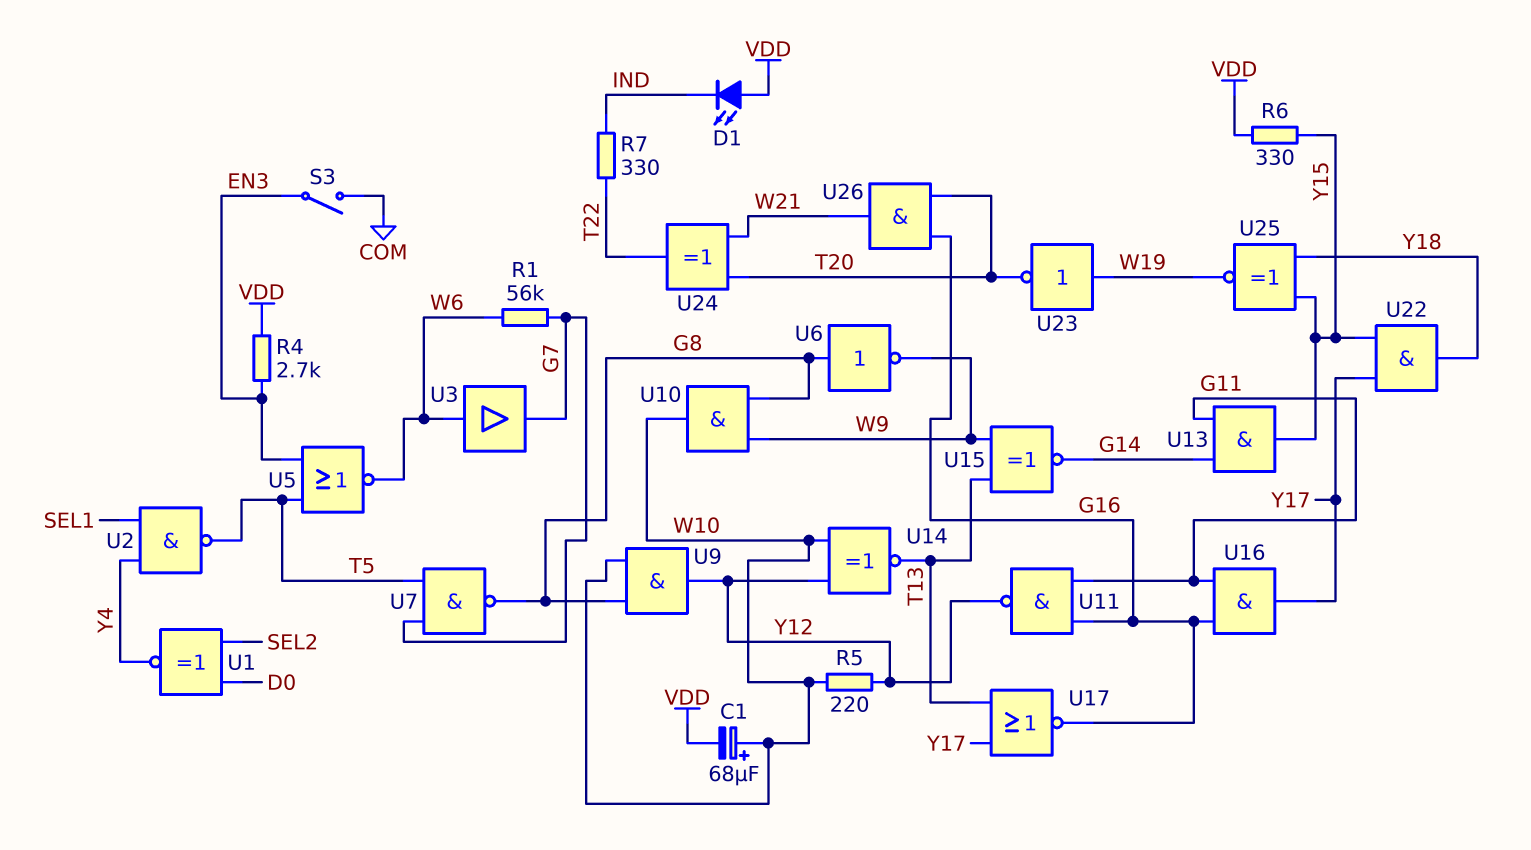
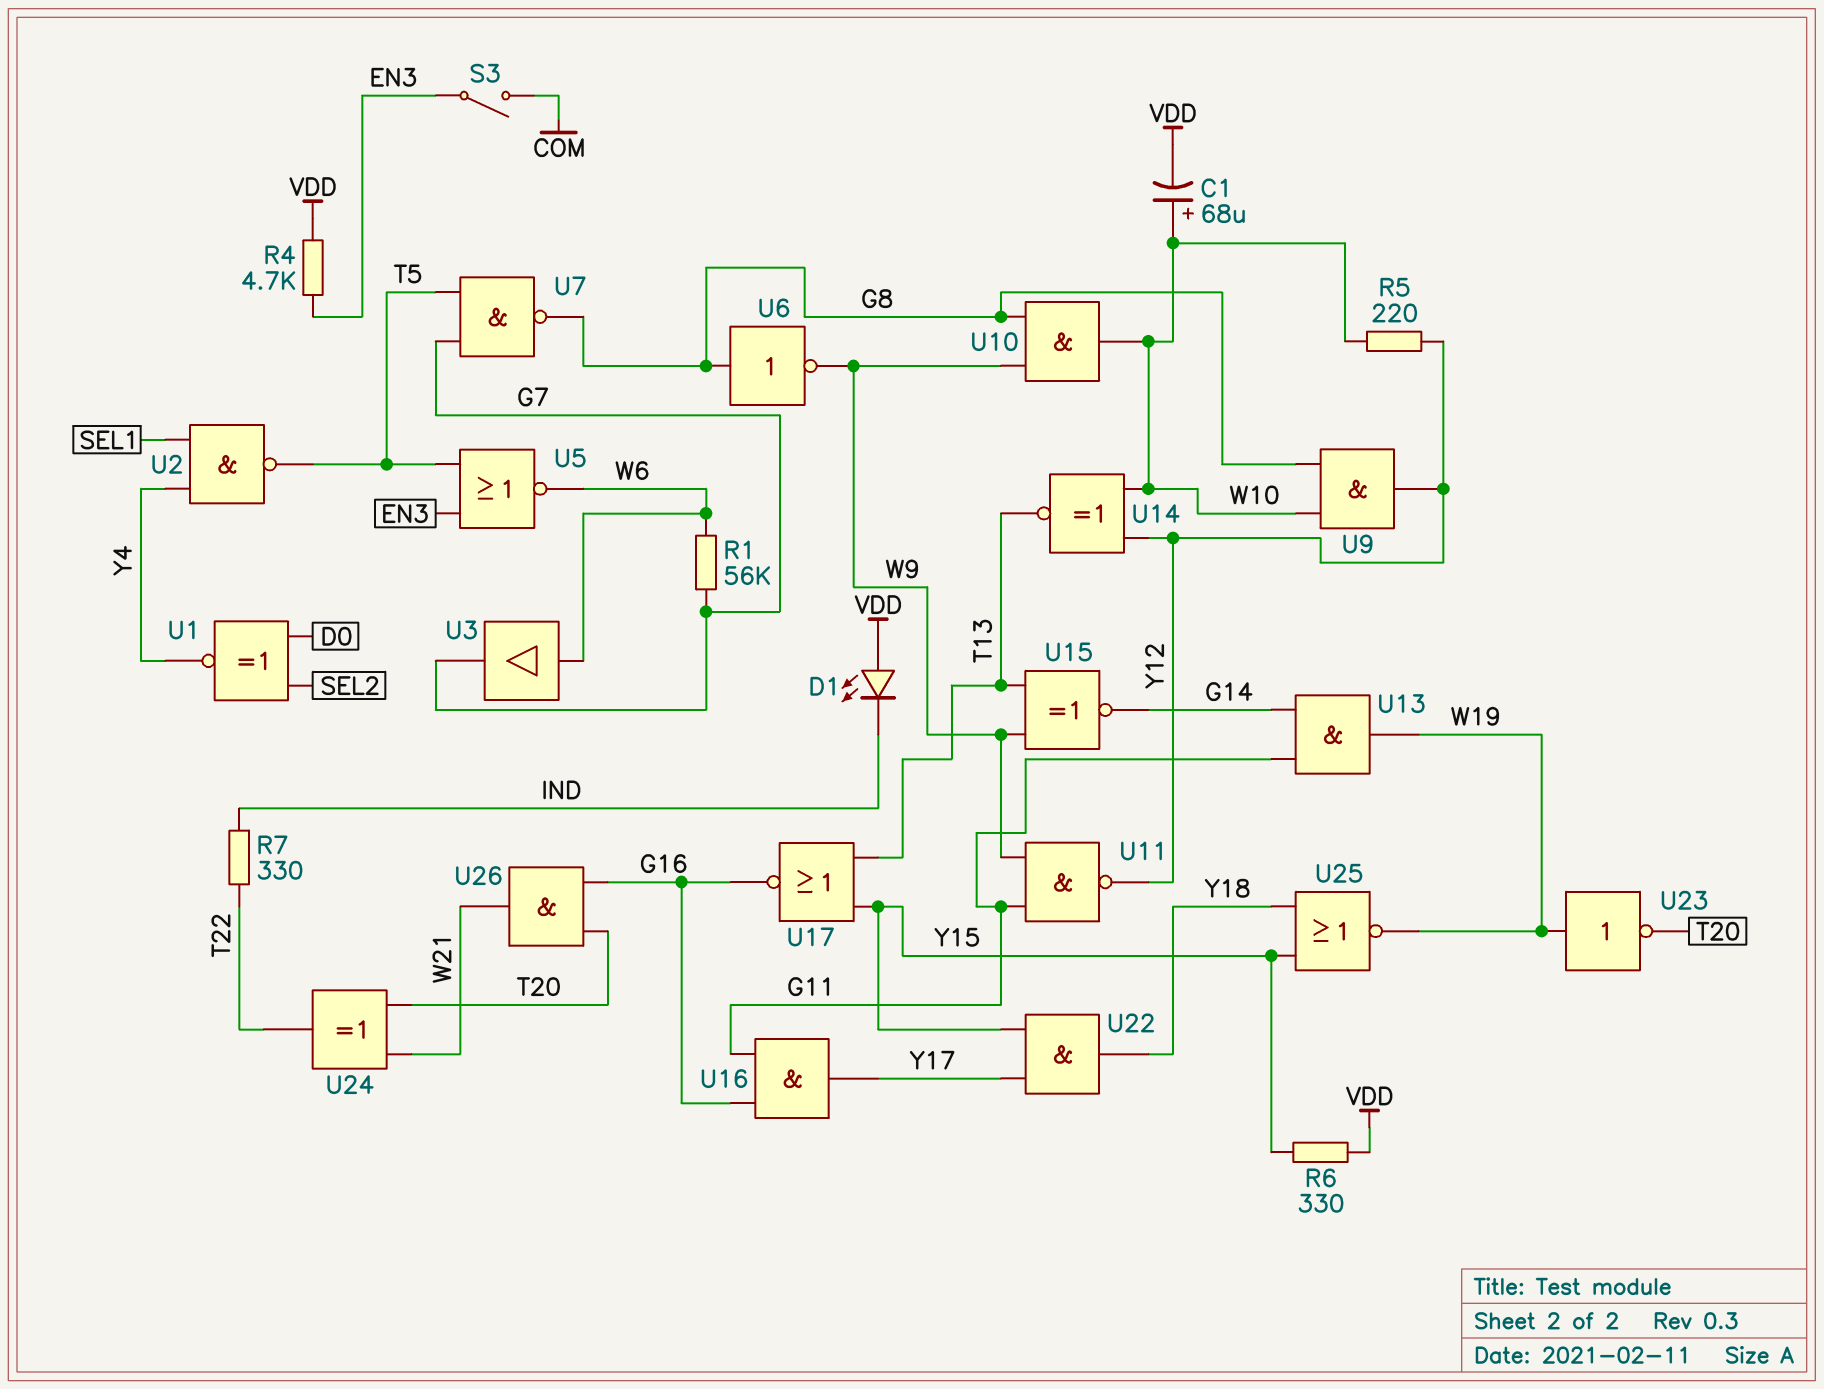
R4: 2.7k (EN3, VDD) -> 4.7k (EN3, VDD)
U11: NAND (in G11, in G16, out Y12) -> NAND (in G11, in W9, out Y12)
U13: AND (in G11, in G14, out Y15) -> AND (in G11, in G14, out W19)
U17: NOR (in T13, in Y17, out G16) -> NOR (in T13, in Y15, out G16)
U25: XNOR (in Y15, in Y18, out W19) -> NOR (in Y15, in Y18, out W19)

